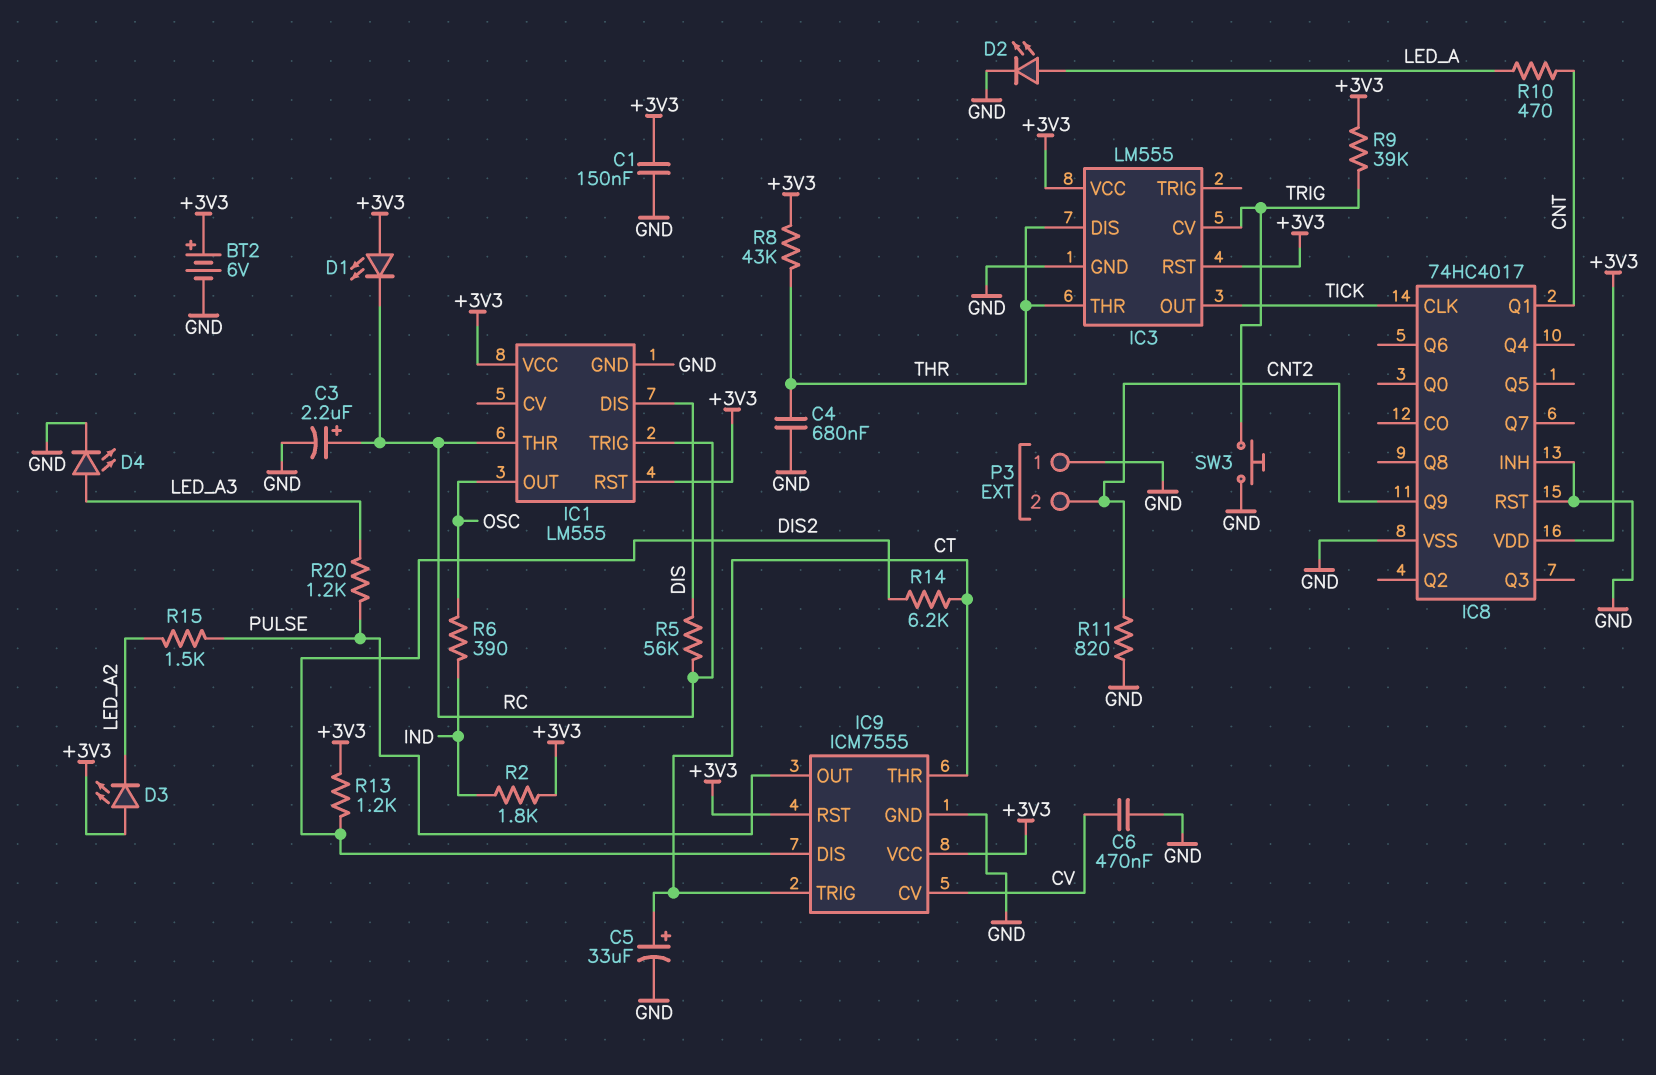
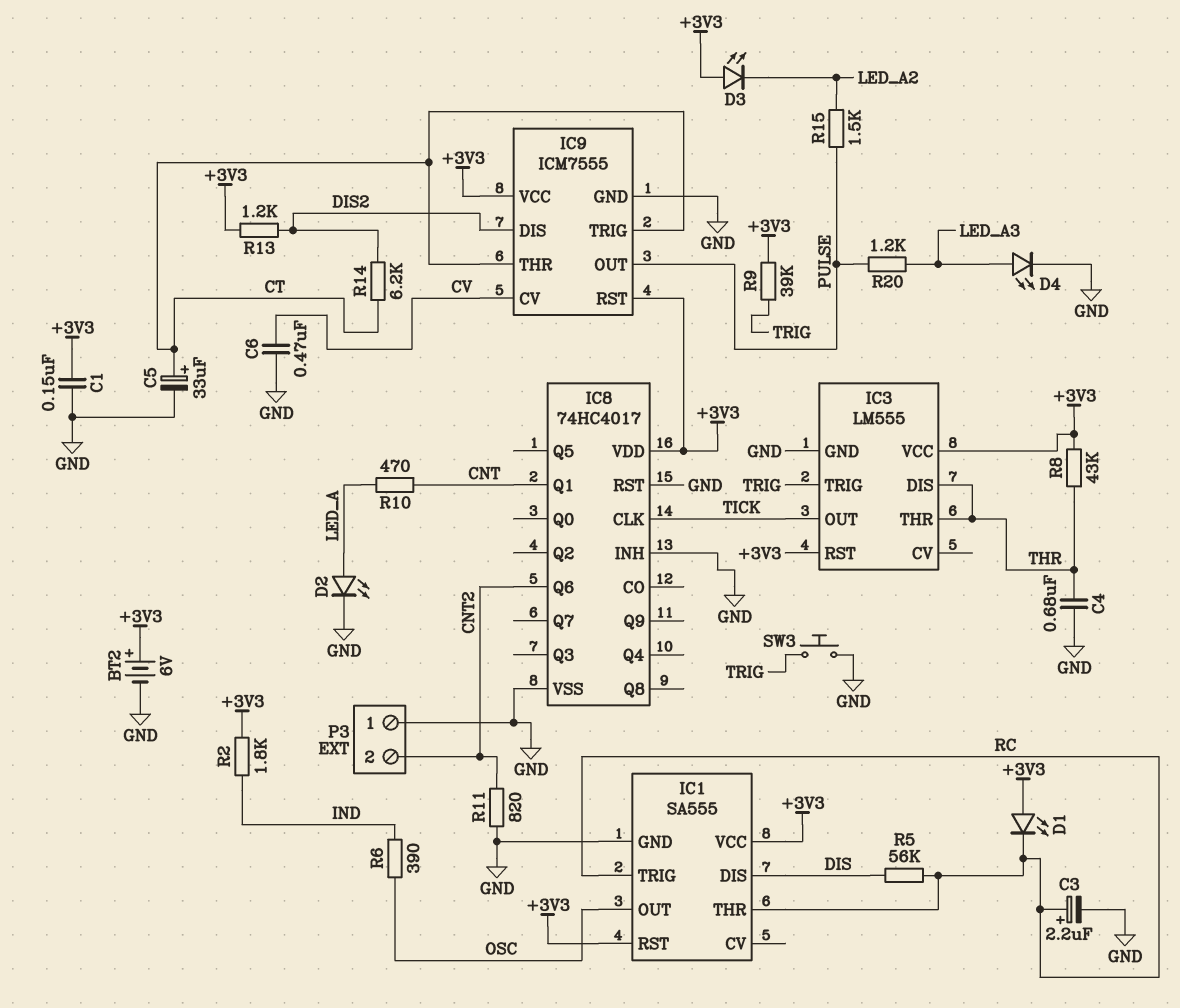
IC1: LM555 -> SA555
IC3 pin CV: TRIG -> none
IC3 pin TRIG: none -> TRIG
IC8 pin Q6: none -> CNT2
IC8 pin Q9: CNT2 -> none

